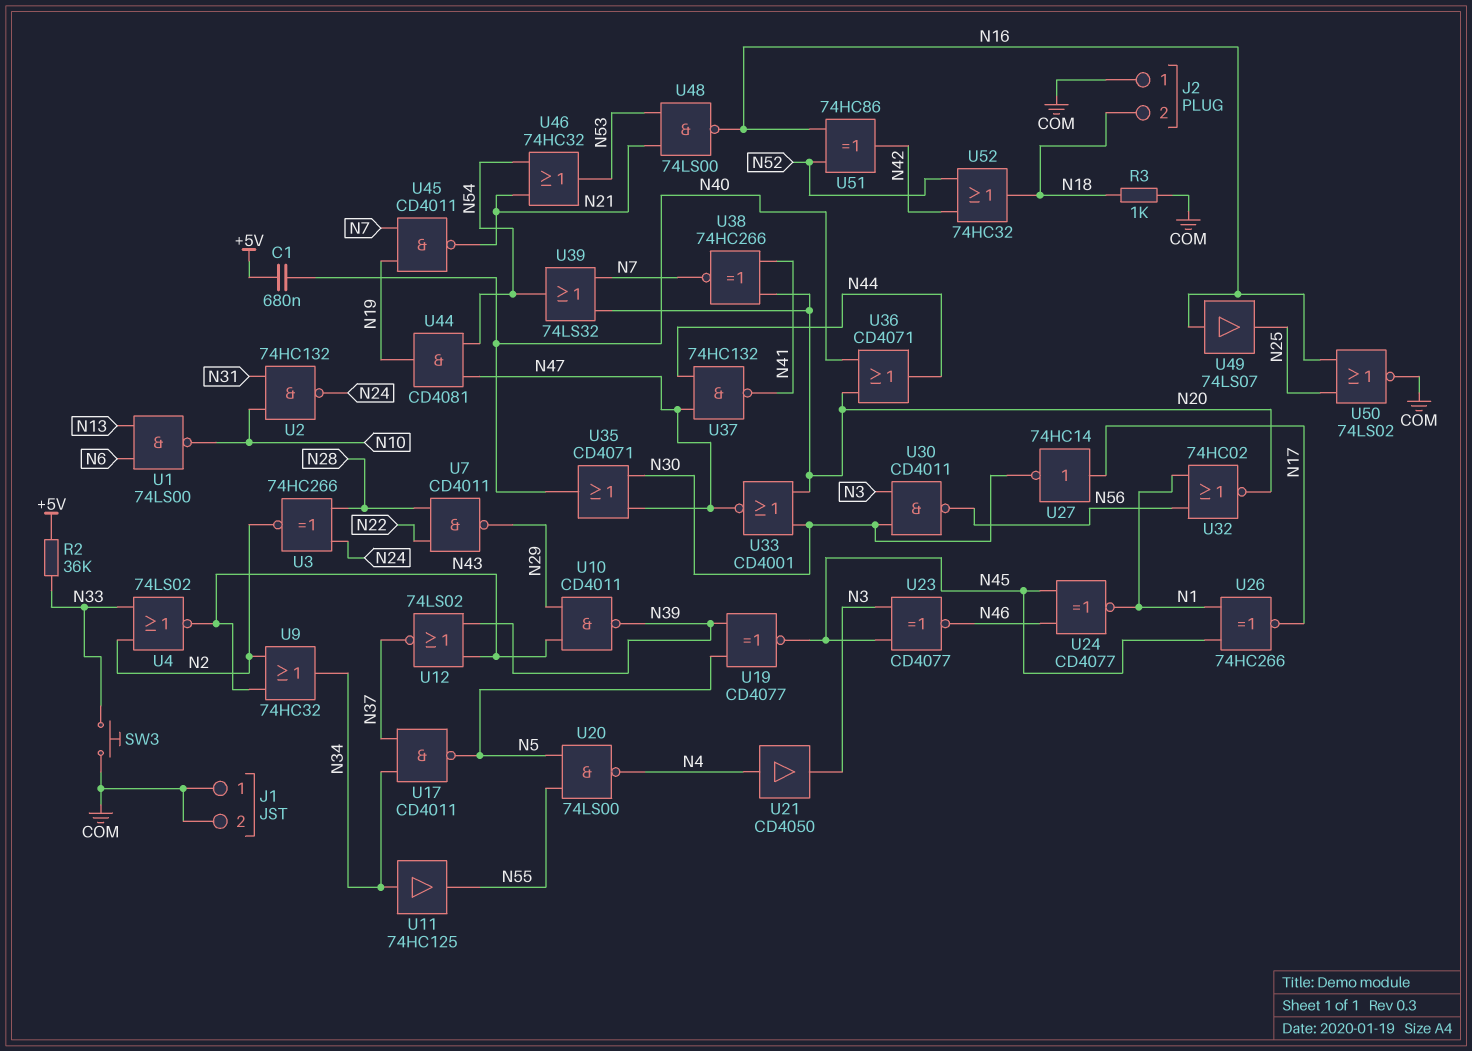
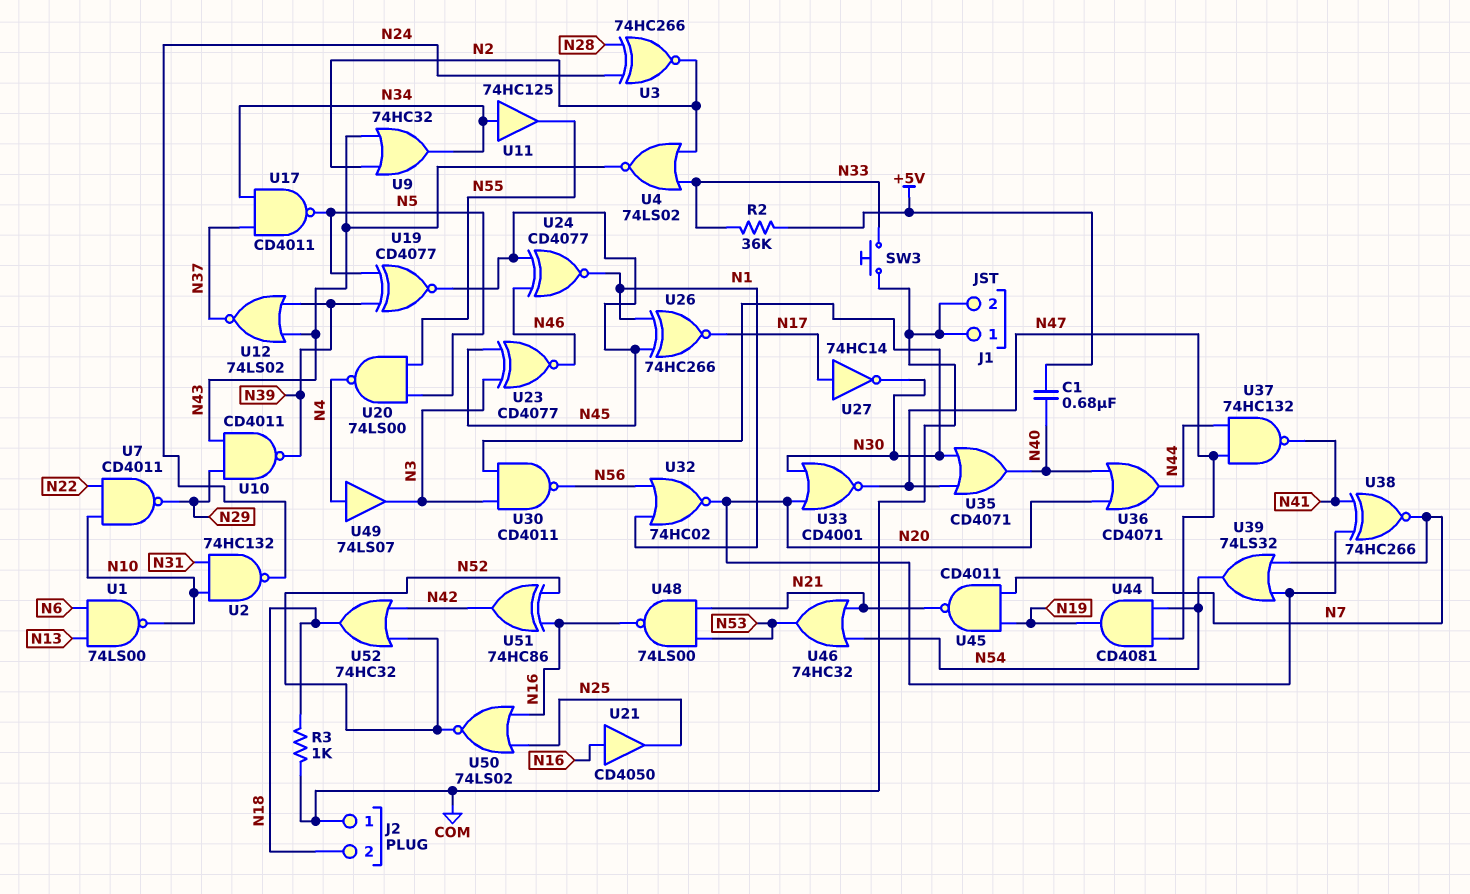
U7: NAND CD4011 (in N22, in N28, out N29) -> NAND CD4011 (in N10, in N22, out N29)
U21: buffer CD4050 (in N4, out N3) -> buffer CD4050 (in N16, out N25)
U49: buffer 74LS07 (in N16, out N25) -> buffer 74LS07 (in N4, out N3)
U50: NOR 74LS02 (in N16, in N25, out COM) -> NOR 74LS02 (in N16, in N25, out N52)

